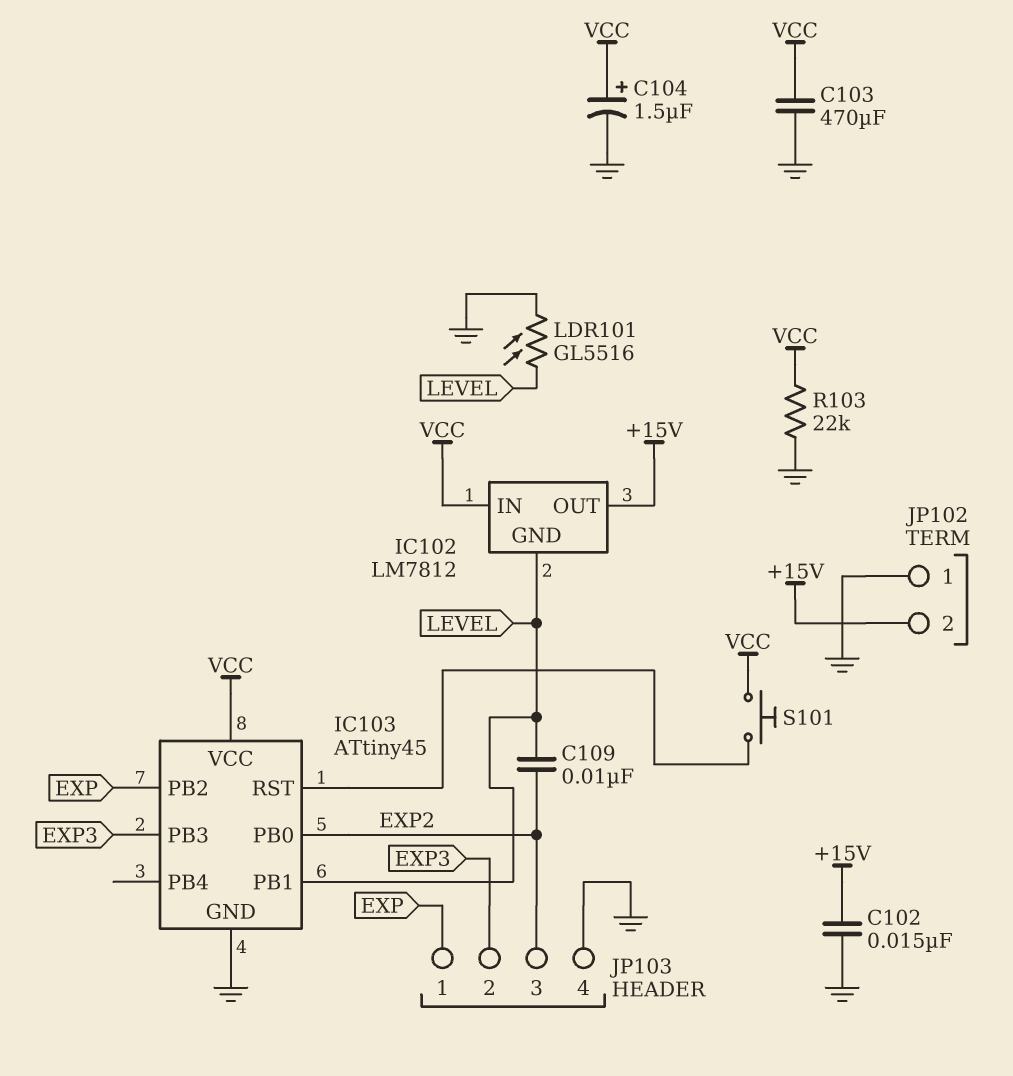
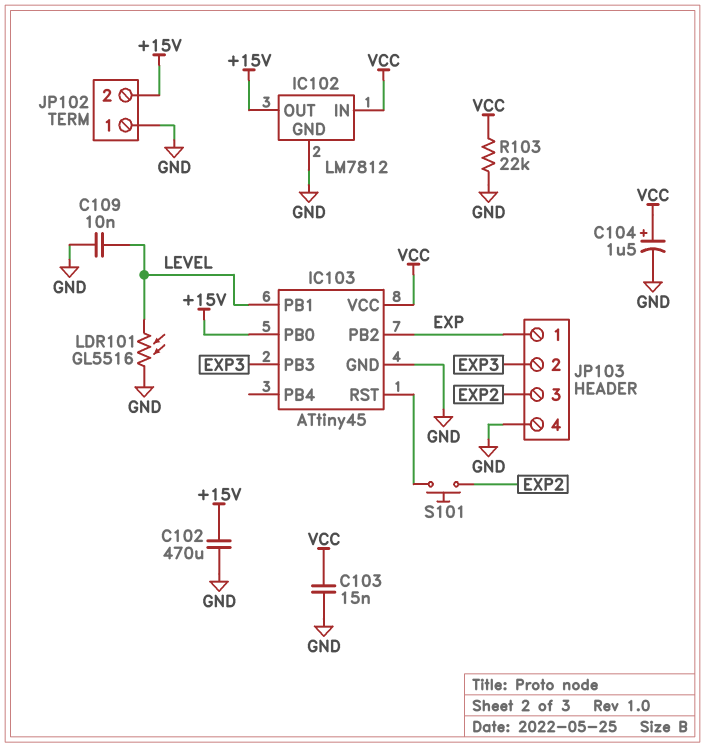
C102: 15nF (+15V, GND) -> 470uF (+15V, GND)
C103: 470uF (GND, VCC) -> 15nF (GND, VCC)
C109: 10nF (EXP2, LEVEL) -> 10nF (GND, LEVEL)
IC102 pin GND: LEVEL -> GND
IC103 pin PB0: EXP2 -> +15V
S101: button (IC103/RST, VCC) -> button (EXP2, IC103/RST)

